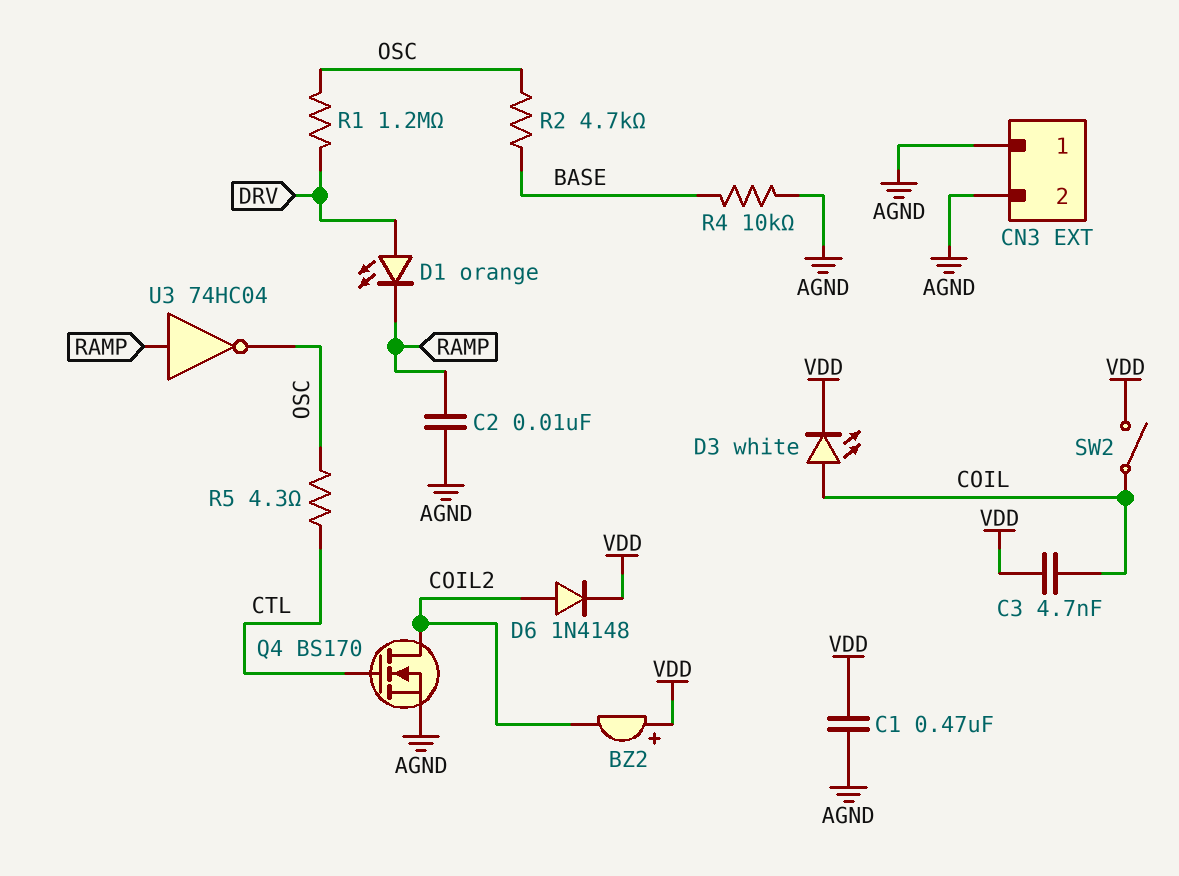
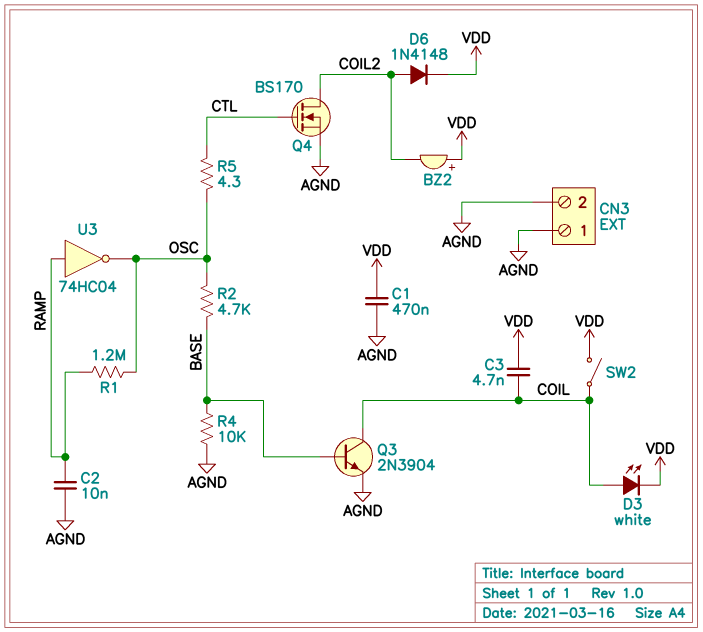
D1: LED orange (A DRV, K RAMP) -> none
Q3: none -> NPN 2N3904 (B BASE, C COIL, E AGND)
R1: 1.2M (DRV, OSC) -> 1.2M (OSC, RAMP)

